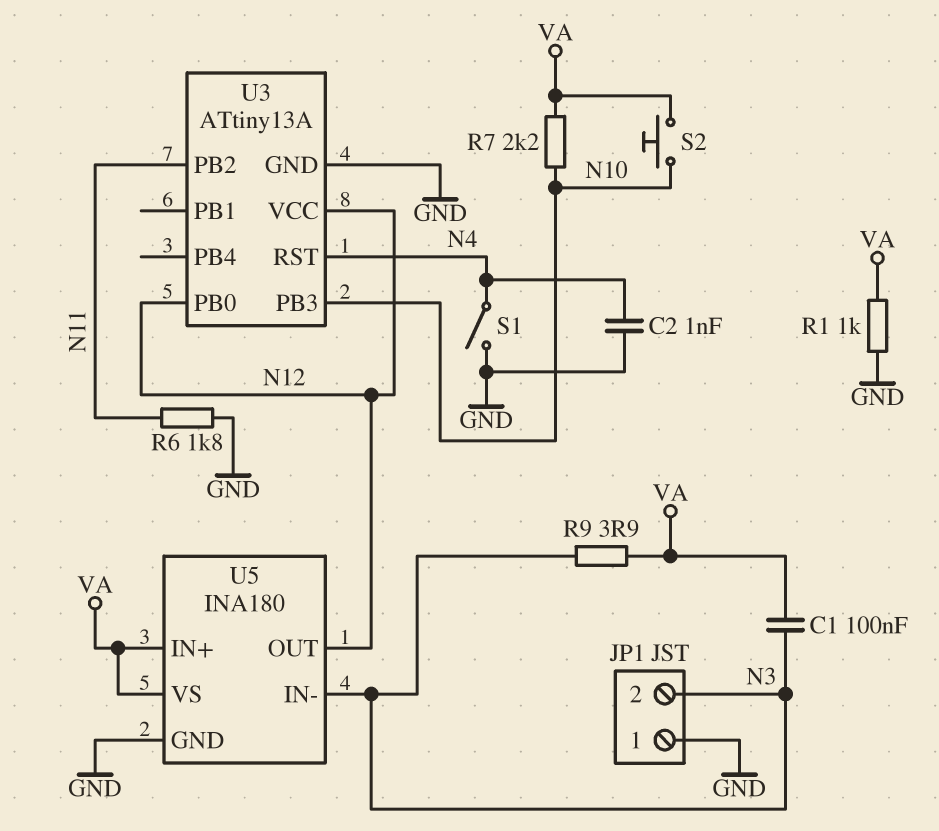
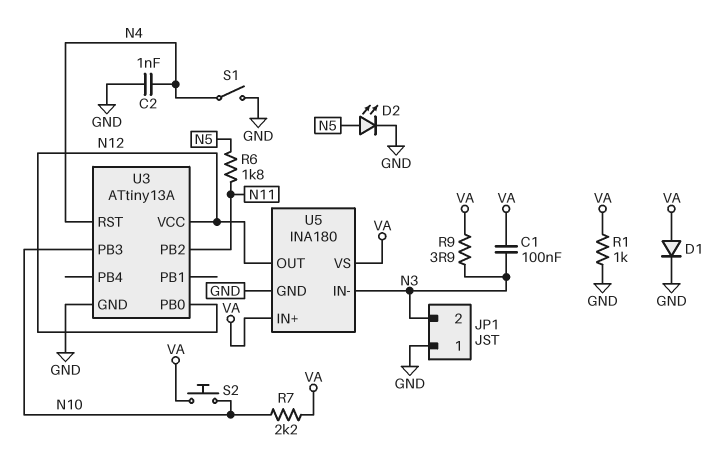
D1: none -> diode (A VA, K GND)
D2: none -> LED (A N5, K GND)
R6: 1.8k (GND, N11) -> 1.8k (N5, N11)

